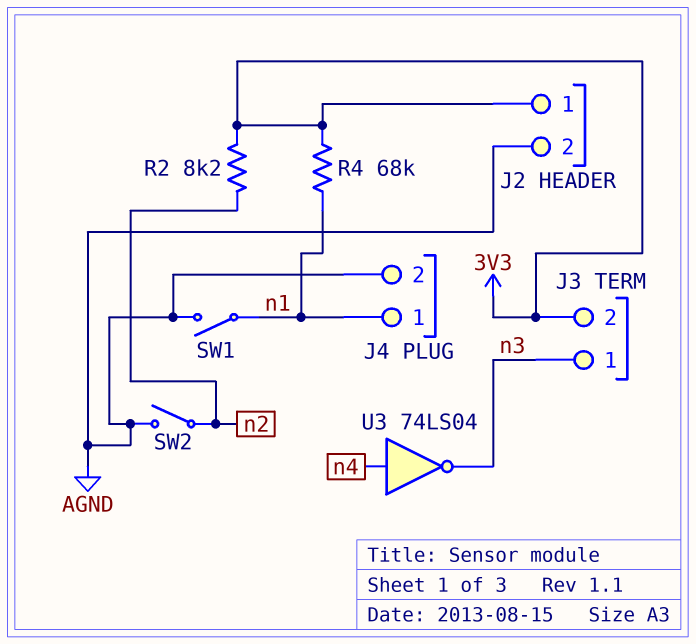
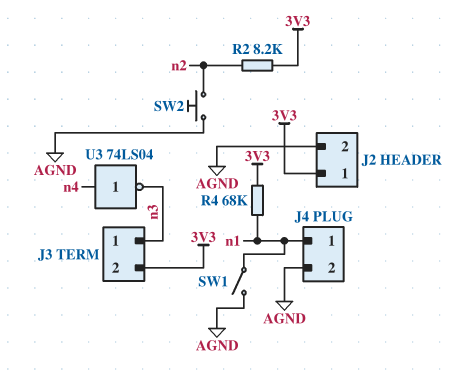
SW2: switch (AGND, n2) -> button (AGND, n2)

